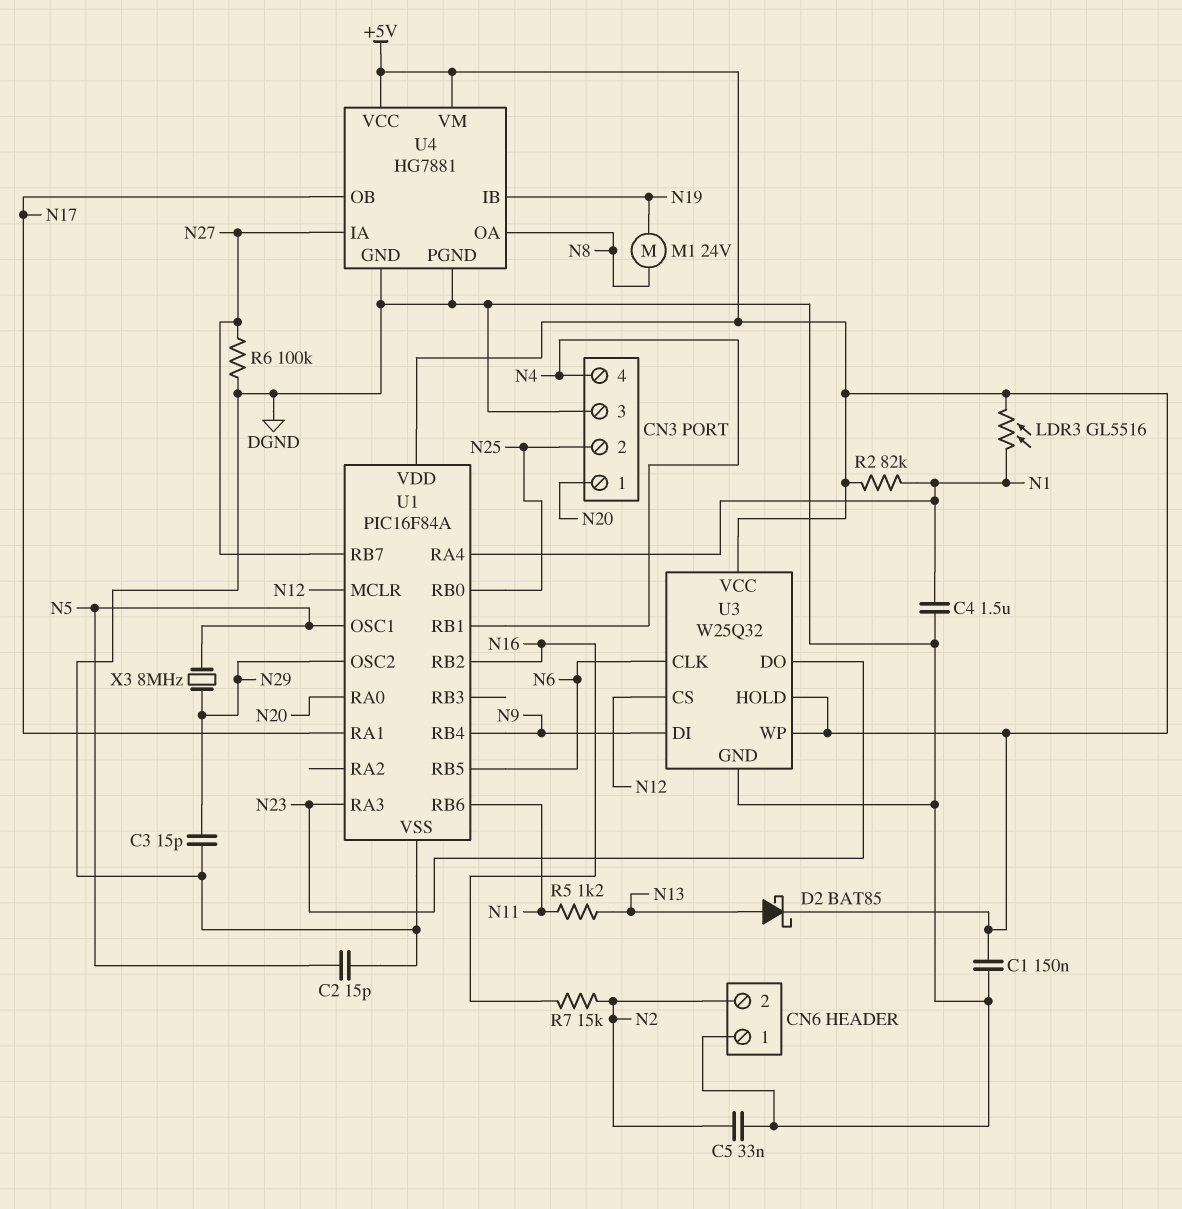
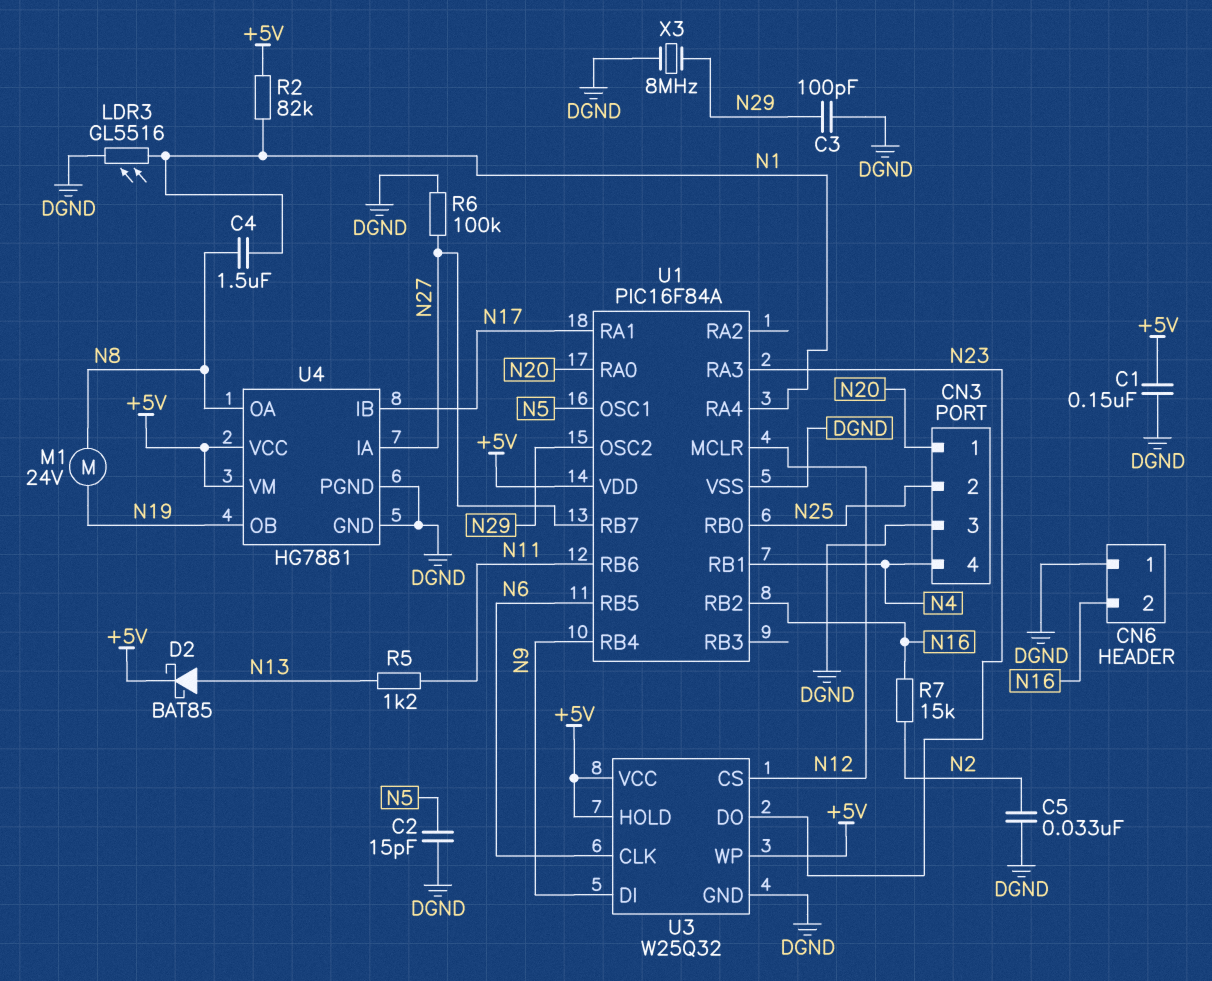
C3: 15pF (DGND, N29) -> 100pF (DGND, N29)
C4: 1.5uF (DGND, N1) -> 1.5uF (N1, N8)
CN6 pin 2: N2 -> N16
LDR3: GL5516 (+5V, N1) -> GL5516 (DGND, N1)
U4 pin IB: N19 -> N17
U4 pin OB: N17 -> N19
X3: 8MHz (N5, N29) -> 8MHz (DGND, N29)

